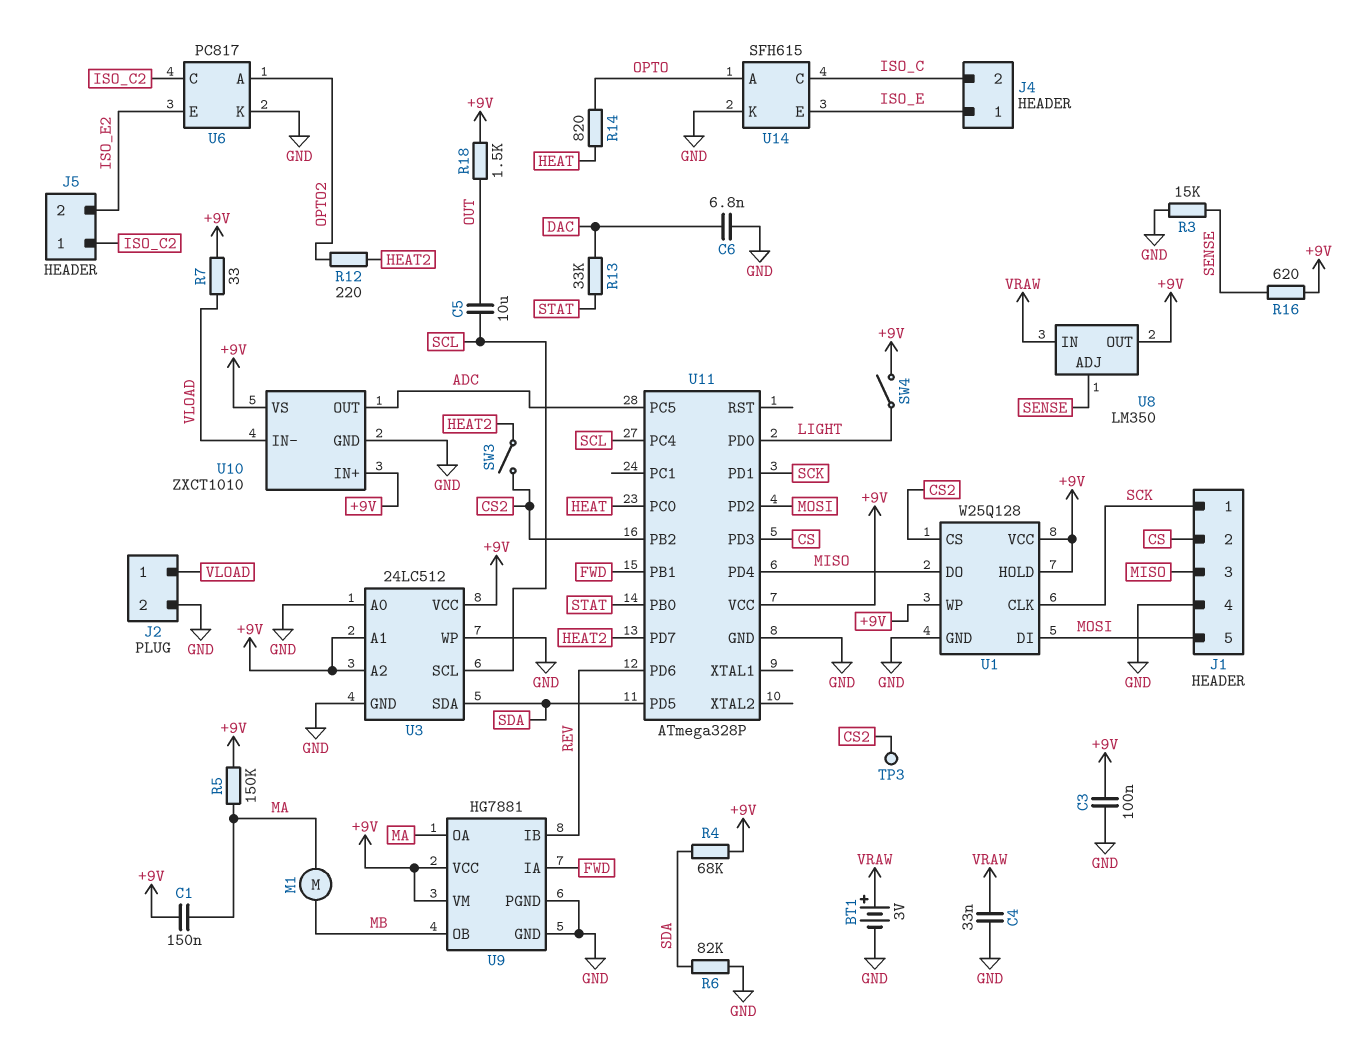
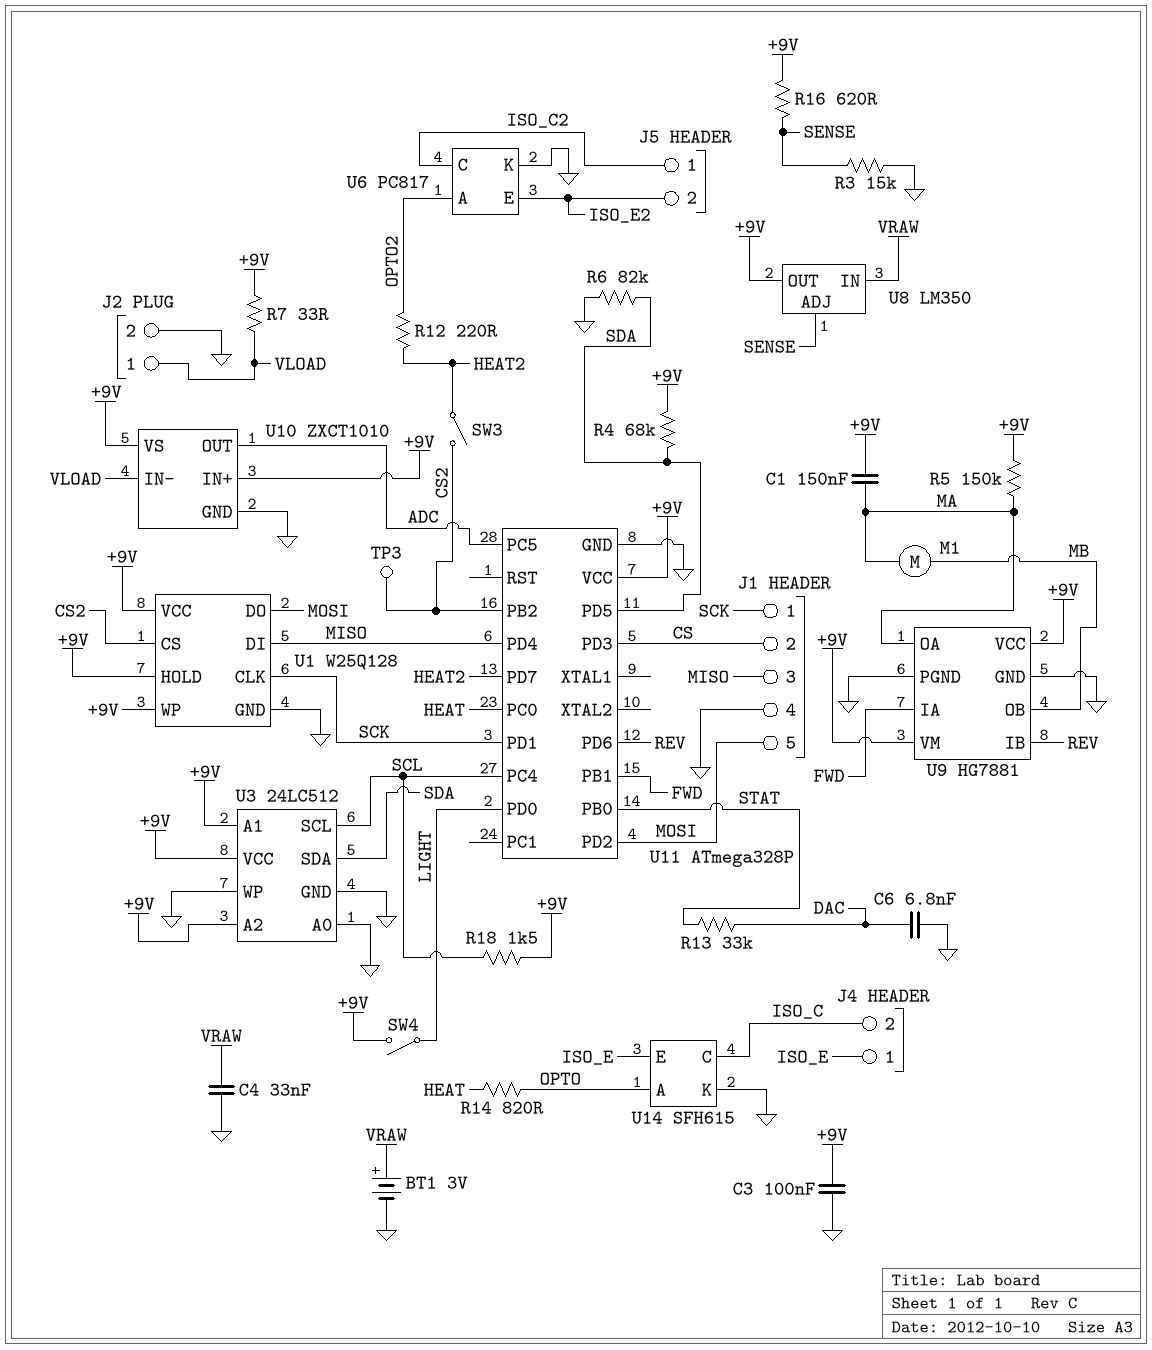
C5: 10uF (OUT, SCL) -> none
R18: 1.5k (+9V, OUT) -> 1.5k (+9V, SCL)
U1 pin DI: MOSI -> MISO
U1 pin DO: MISO -> MOSI

